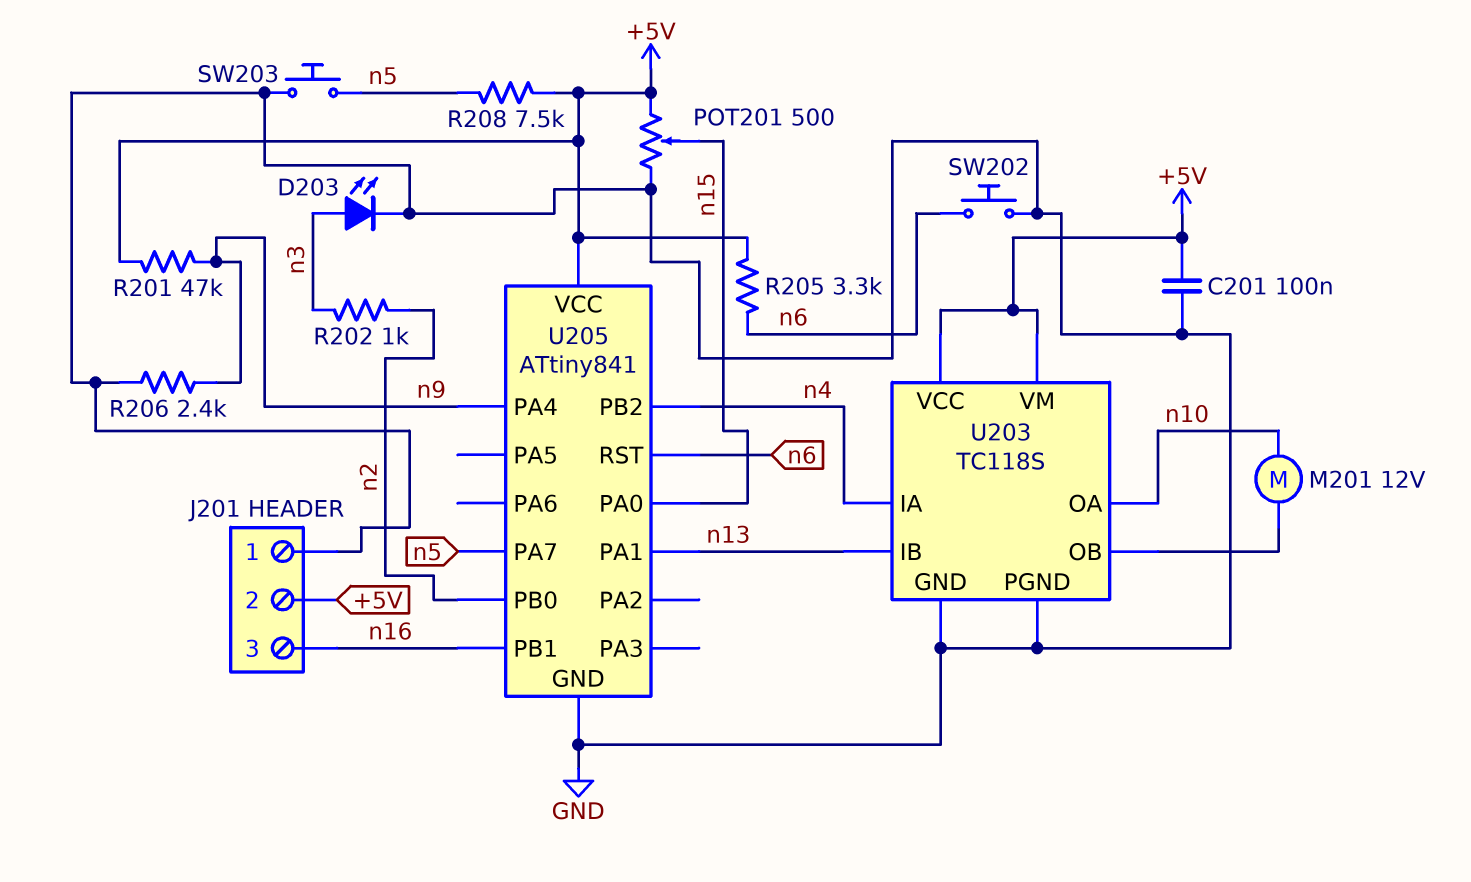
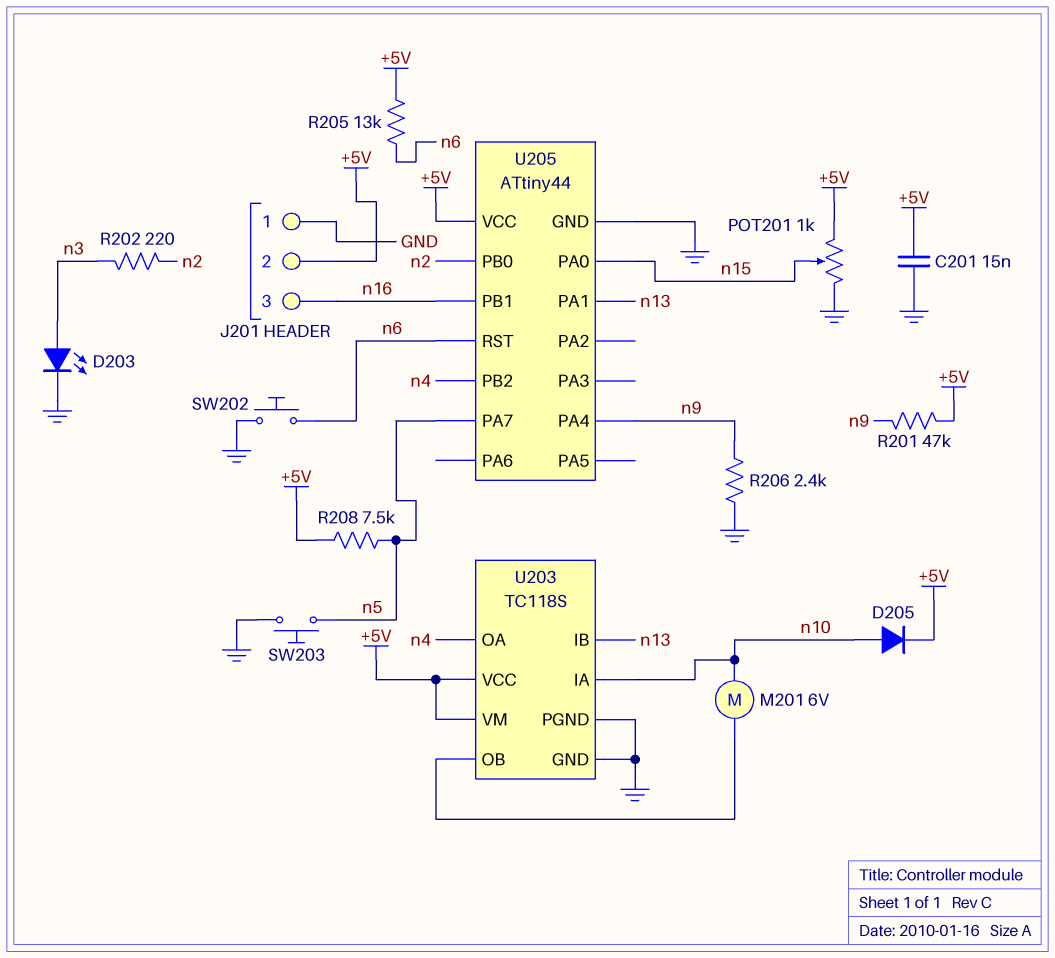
C201: 100nF (+5V, GND) -> 15nF (+5V, GND)
D205: none -> diode (A n10, K +5V)
M201: motor 12V (U203/OB, n10) -> motor 6V (U203/OB, n10)
POT201: 500 (+5V, GND, wiper n15) -> 1k (+5V, GND, wiper n15)
R202: 1k (n2, n3) -> 220 (n2, n3)
R205: 3.3k (+5V, n6) -> 13k (+5V, n6)
U203 pin IA: n4 -> n10
U203 pin OA: n10 -> n4
U205: ATtiny841 -> ATtiny44

